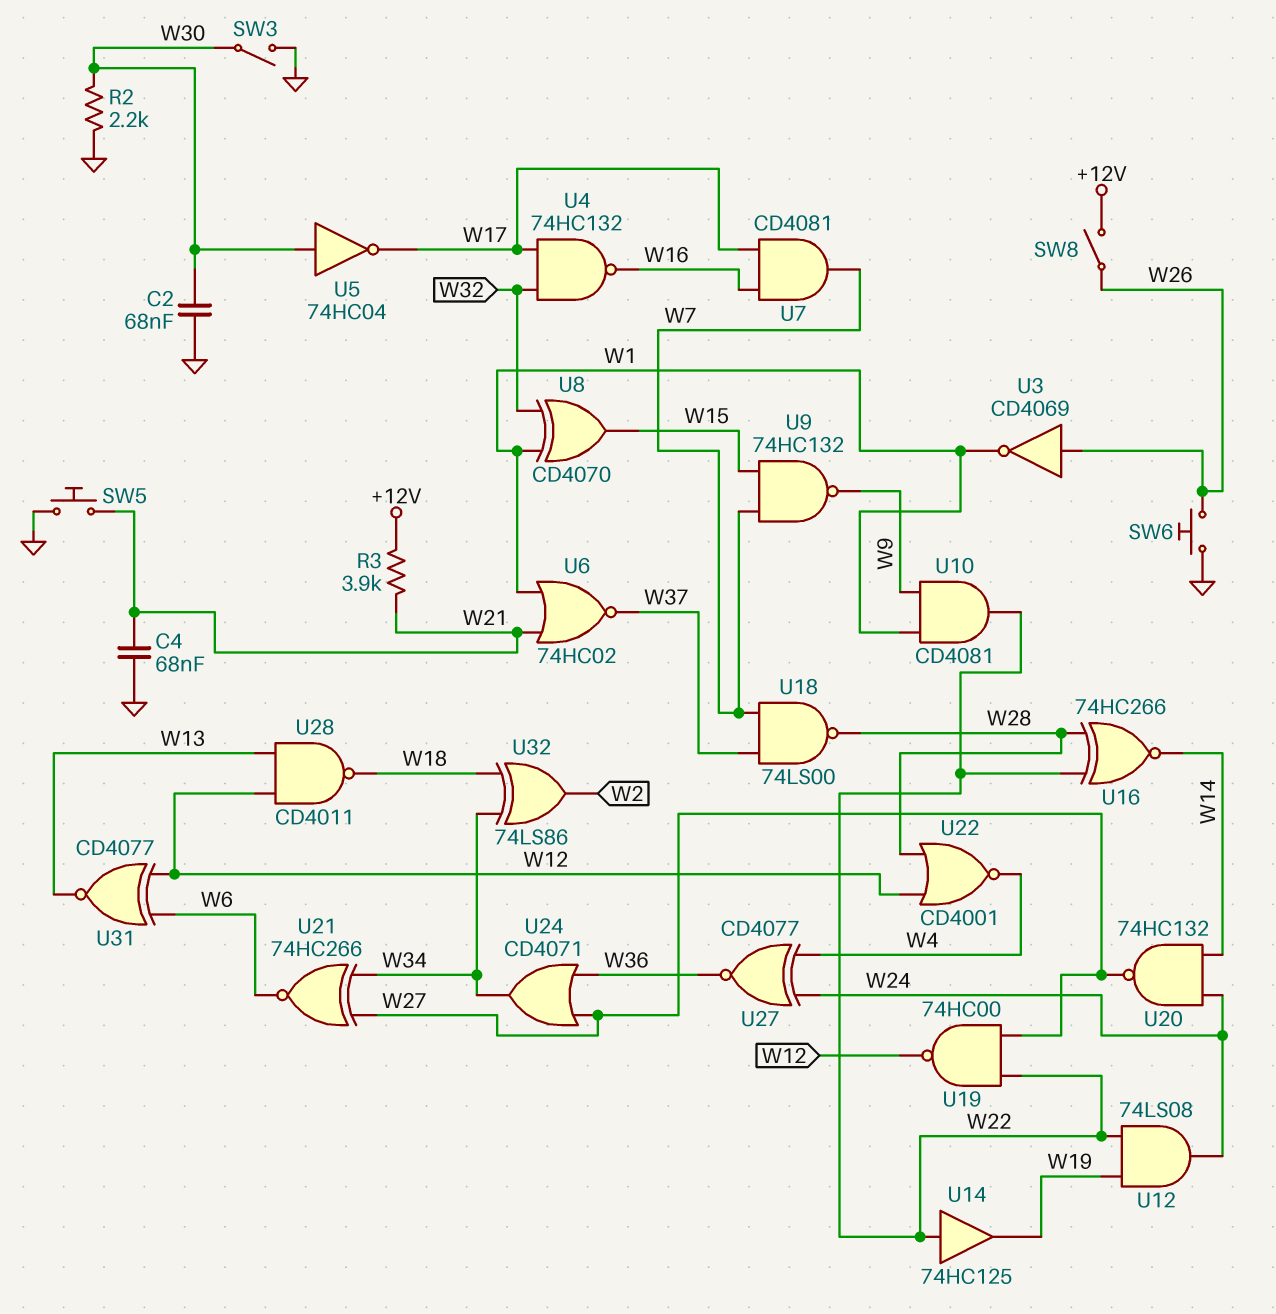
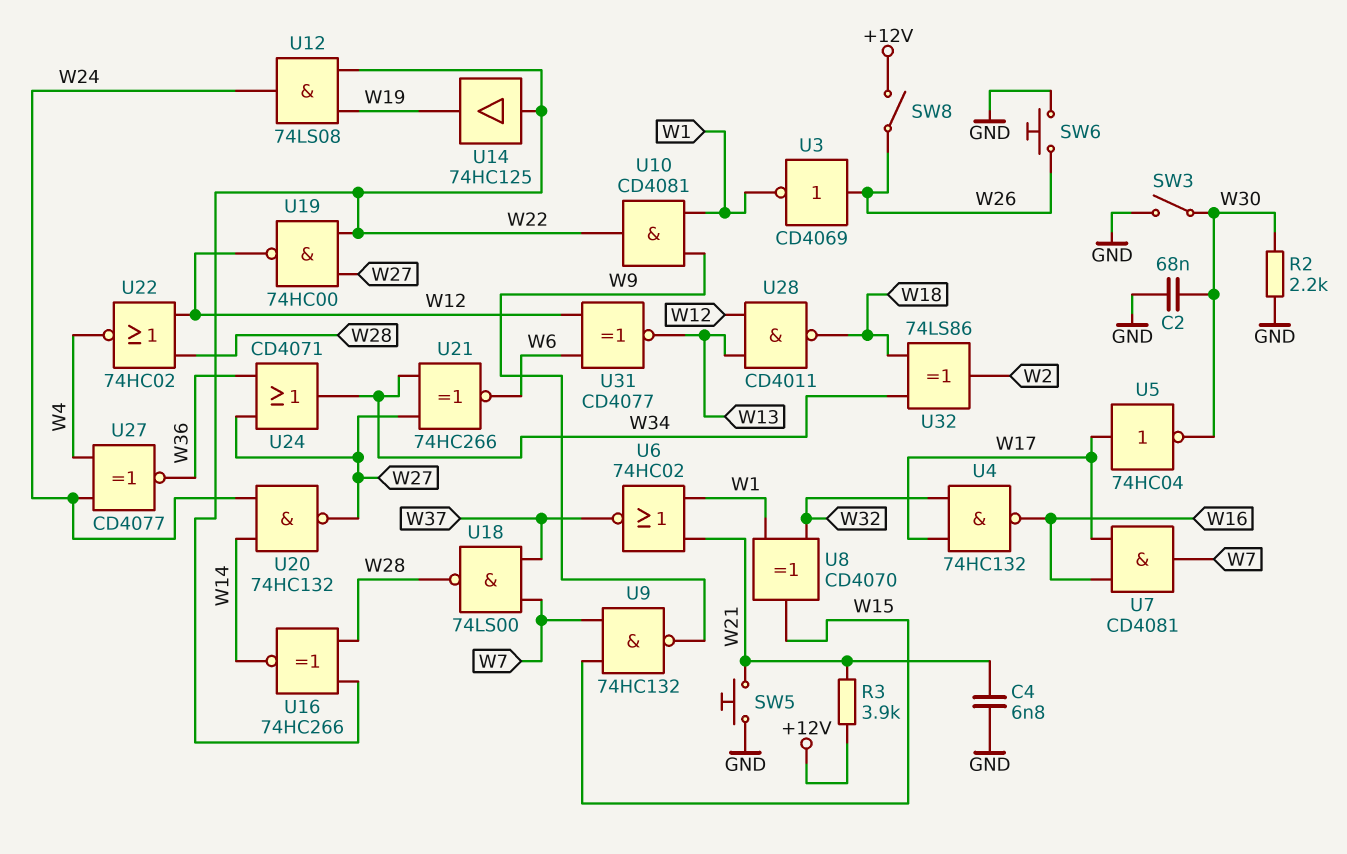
C4: 68nF (GND, W21) -> 6.8nF (GND, W21)
U5: NOT 74HC04 (in W30, out W17) -> NOT 74HC04 (in W17, out W30)
U22: NOR CD4001 (in W12, in W28, out W4) -> NOR 74HC02 (in W12, in W28, out W4)

